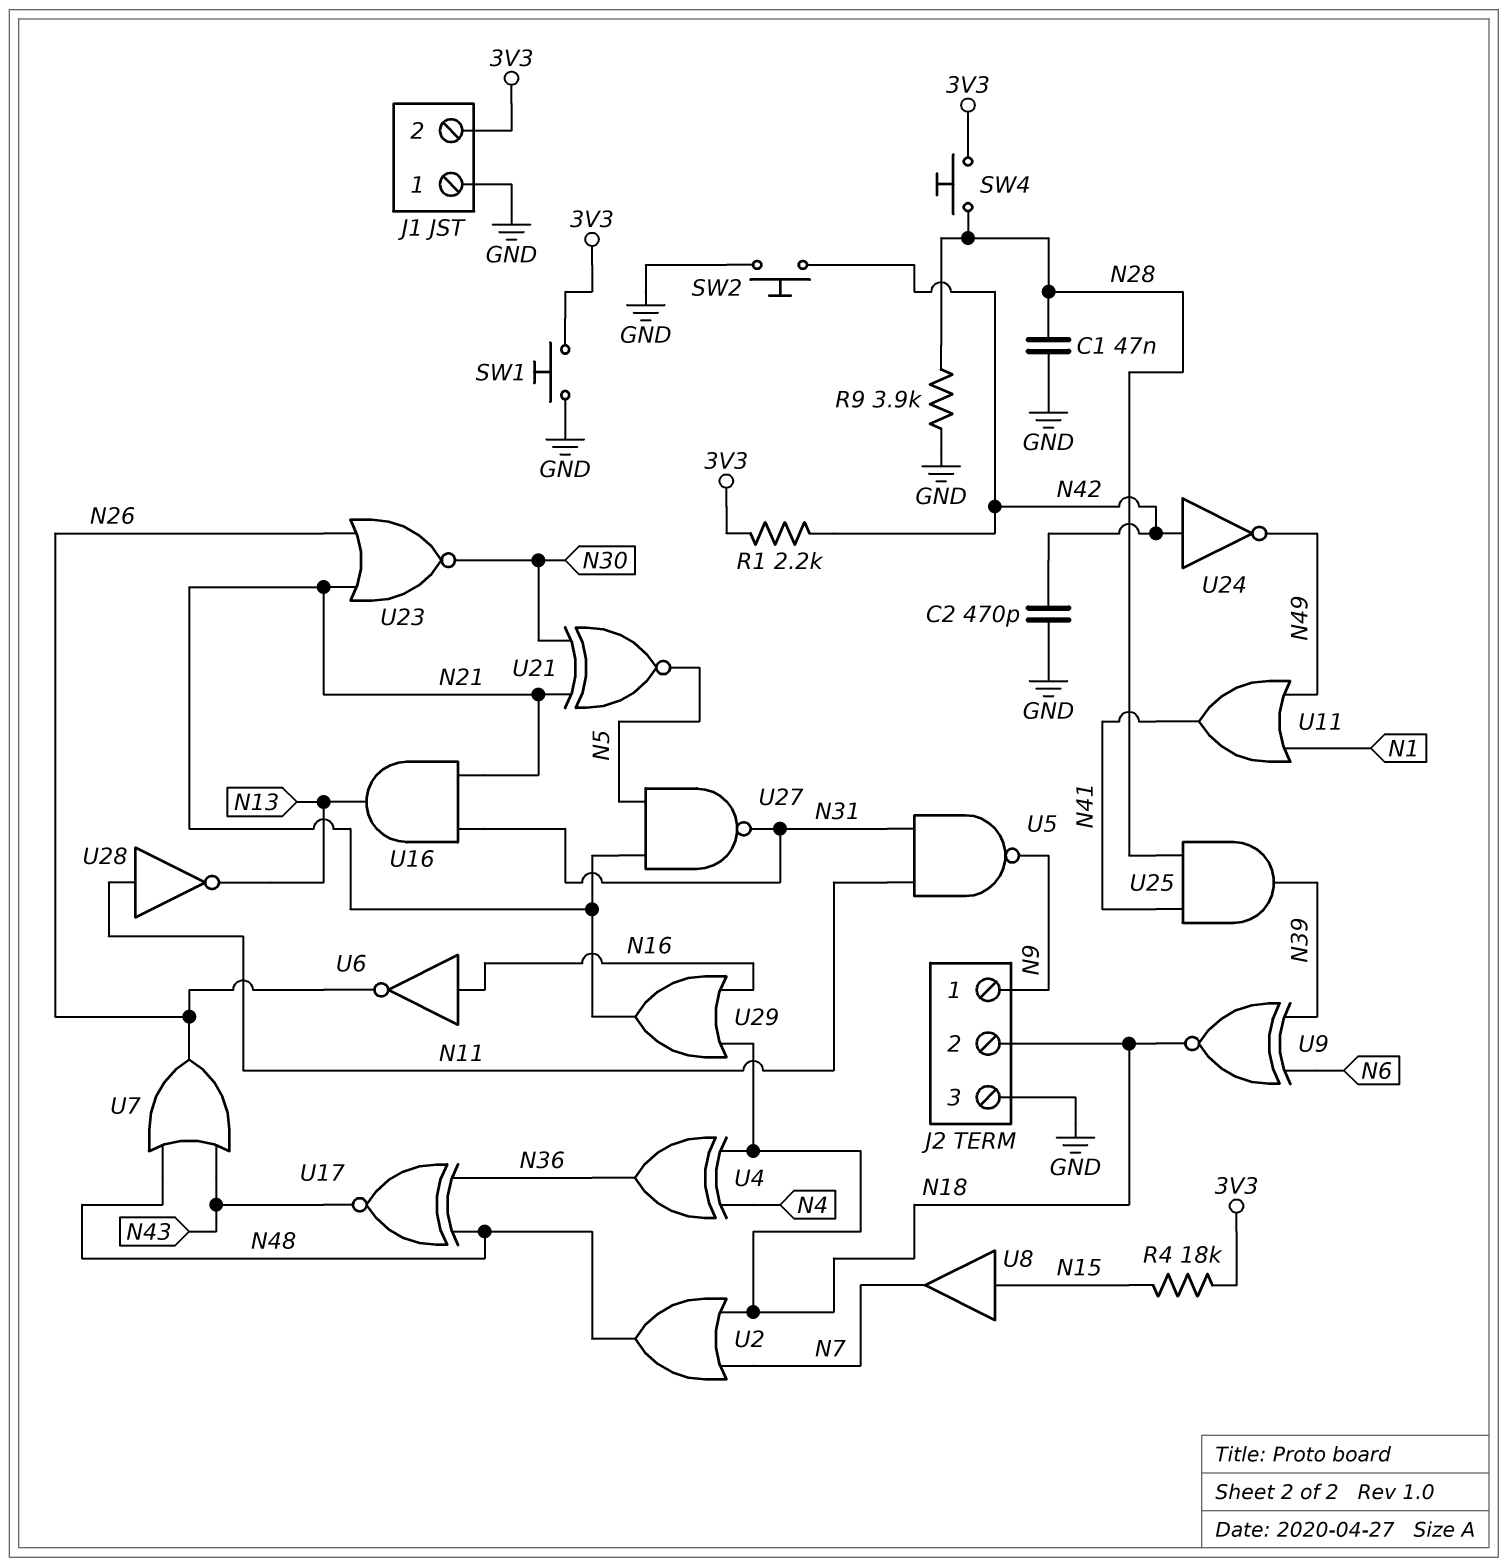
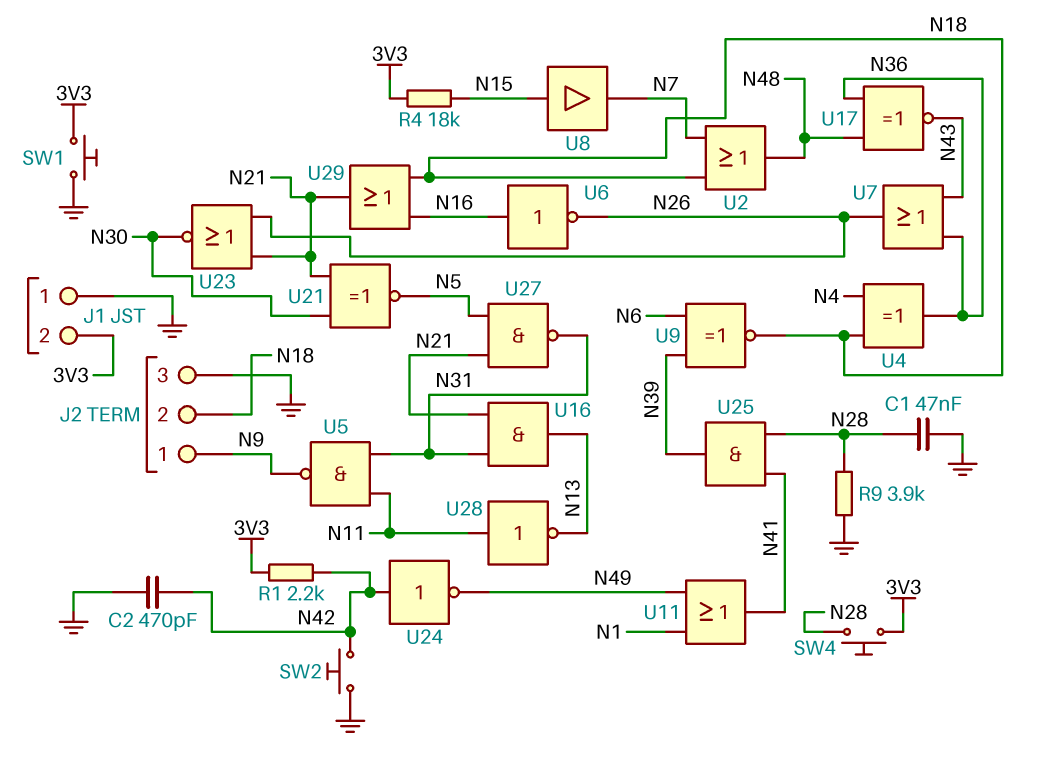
U7: OR (in N43, in N48, out N26) -> OR (in N36, in N43, out N26)

